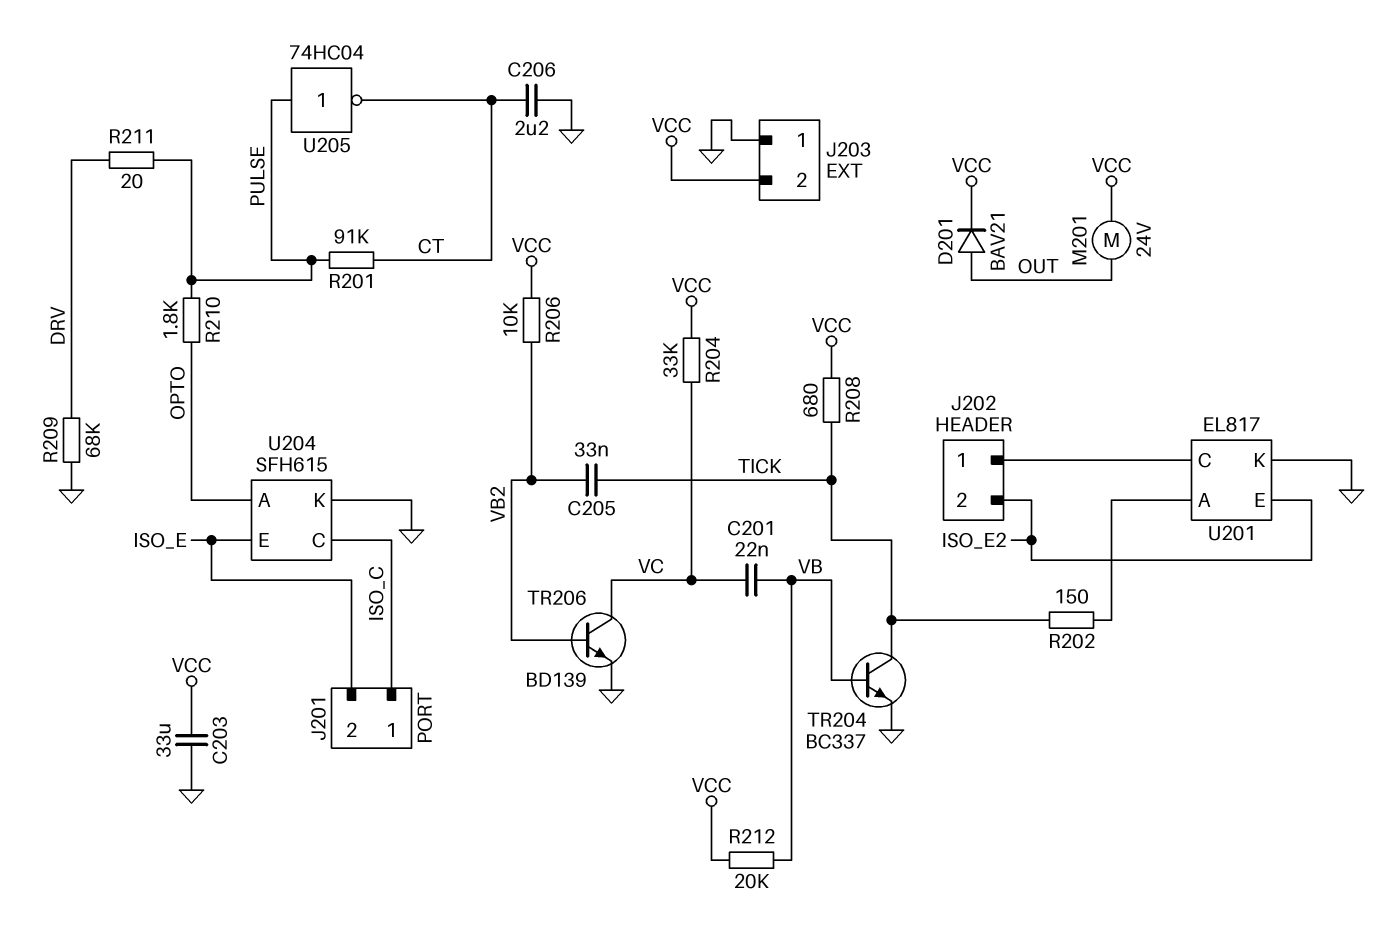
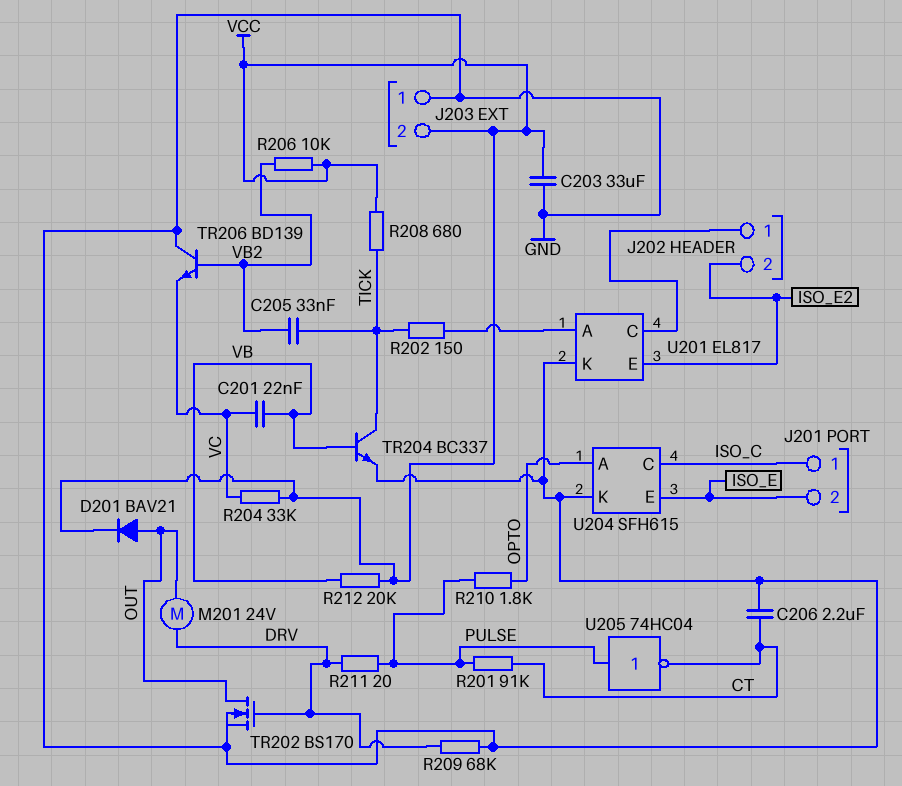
M201: motor 24V (OUT, VCC) -> motor 24V (DRV, OUT)
TR202: none -> NMOS BS170 (G DRV, D OUT, S GND)
TR206: NPN BD139 (B VB2, C VC, E GND) -> NPN BD139 (B VB2, C GND, E VC)

